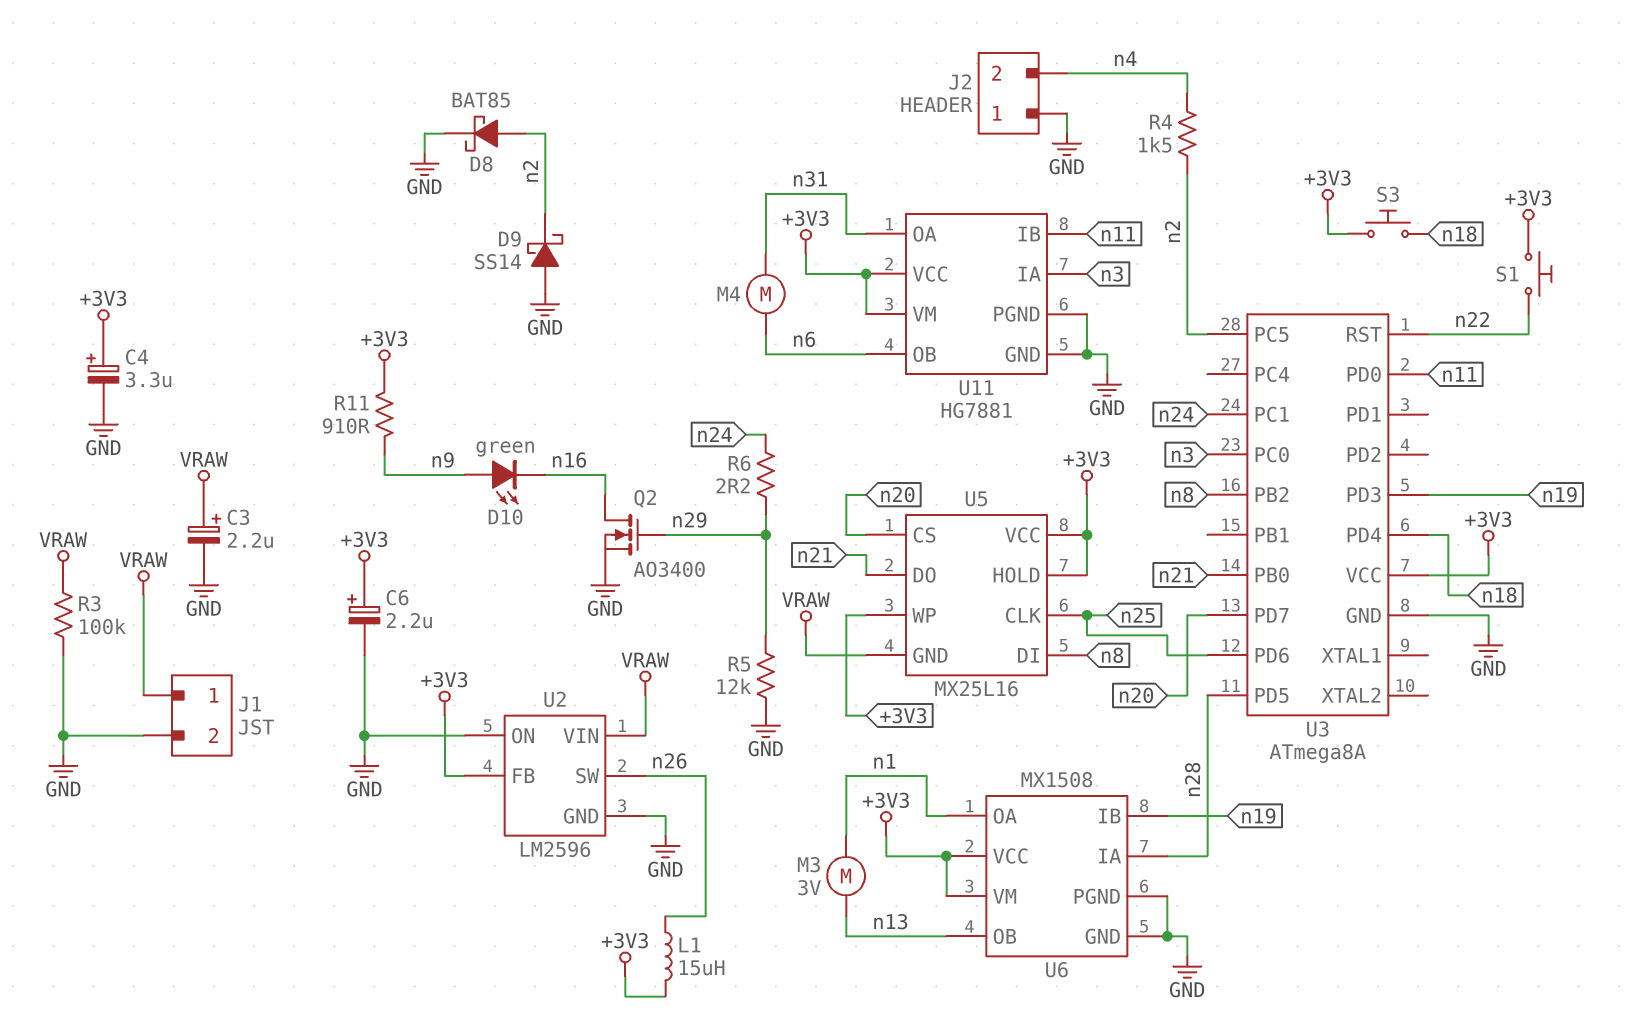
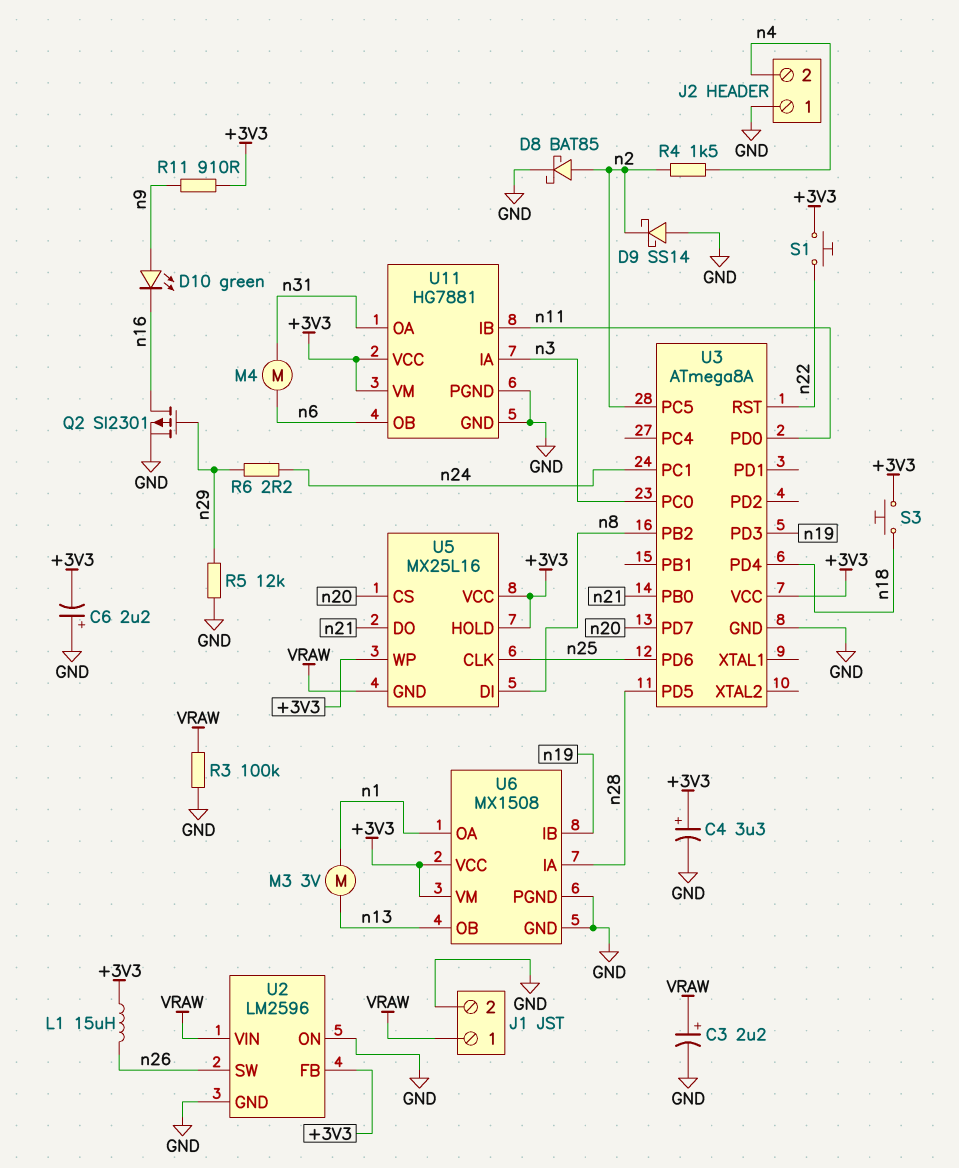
C6: 2.2uF (plus +3V3, minus GND) -> 2.2uF (plus GND, minus +3V3)
Q2: NMOS AO3400 (G n29, D n16, S GND) -> PMOS SI2301 (G n29, D n16, S GND)

